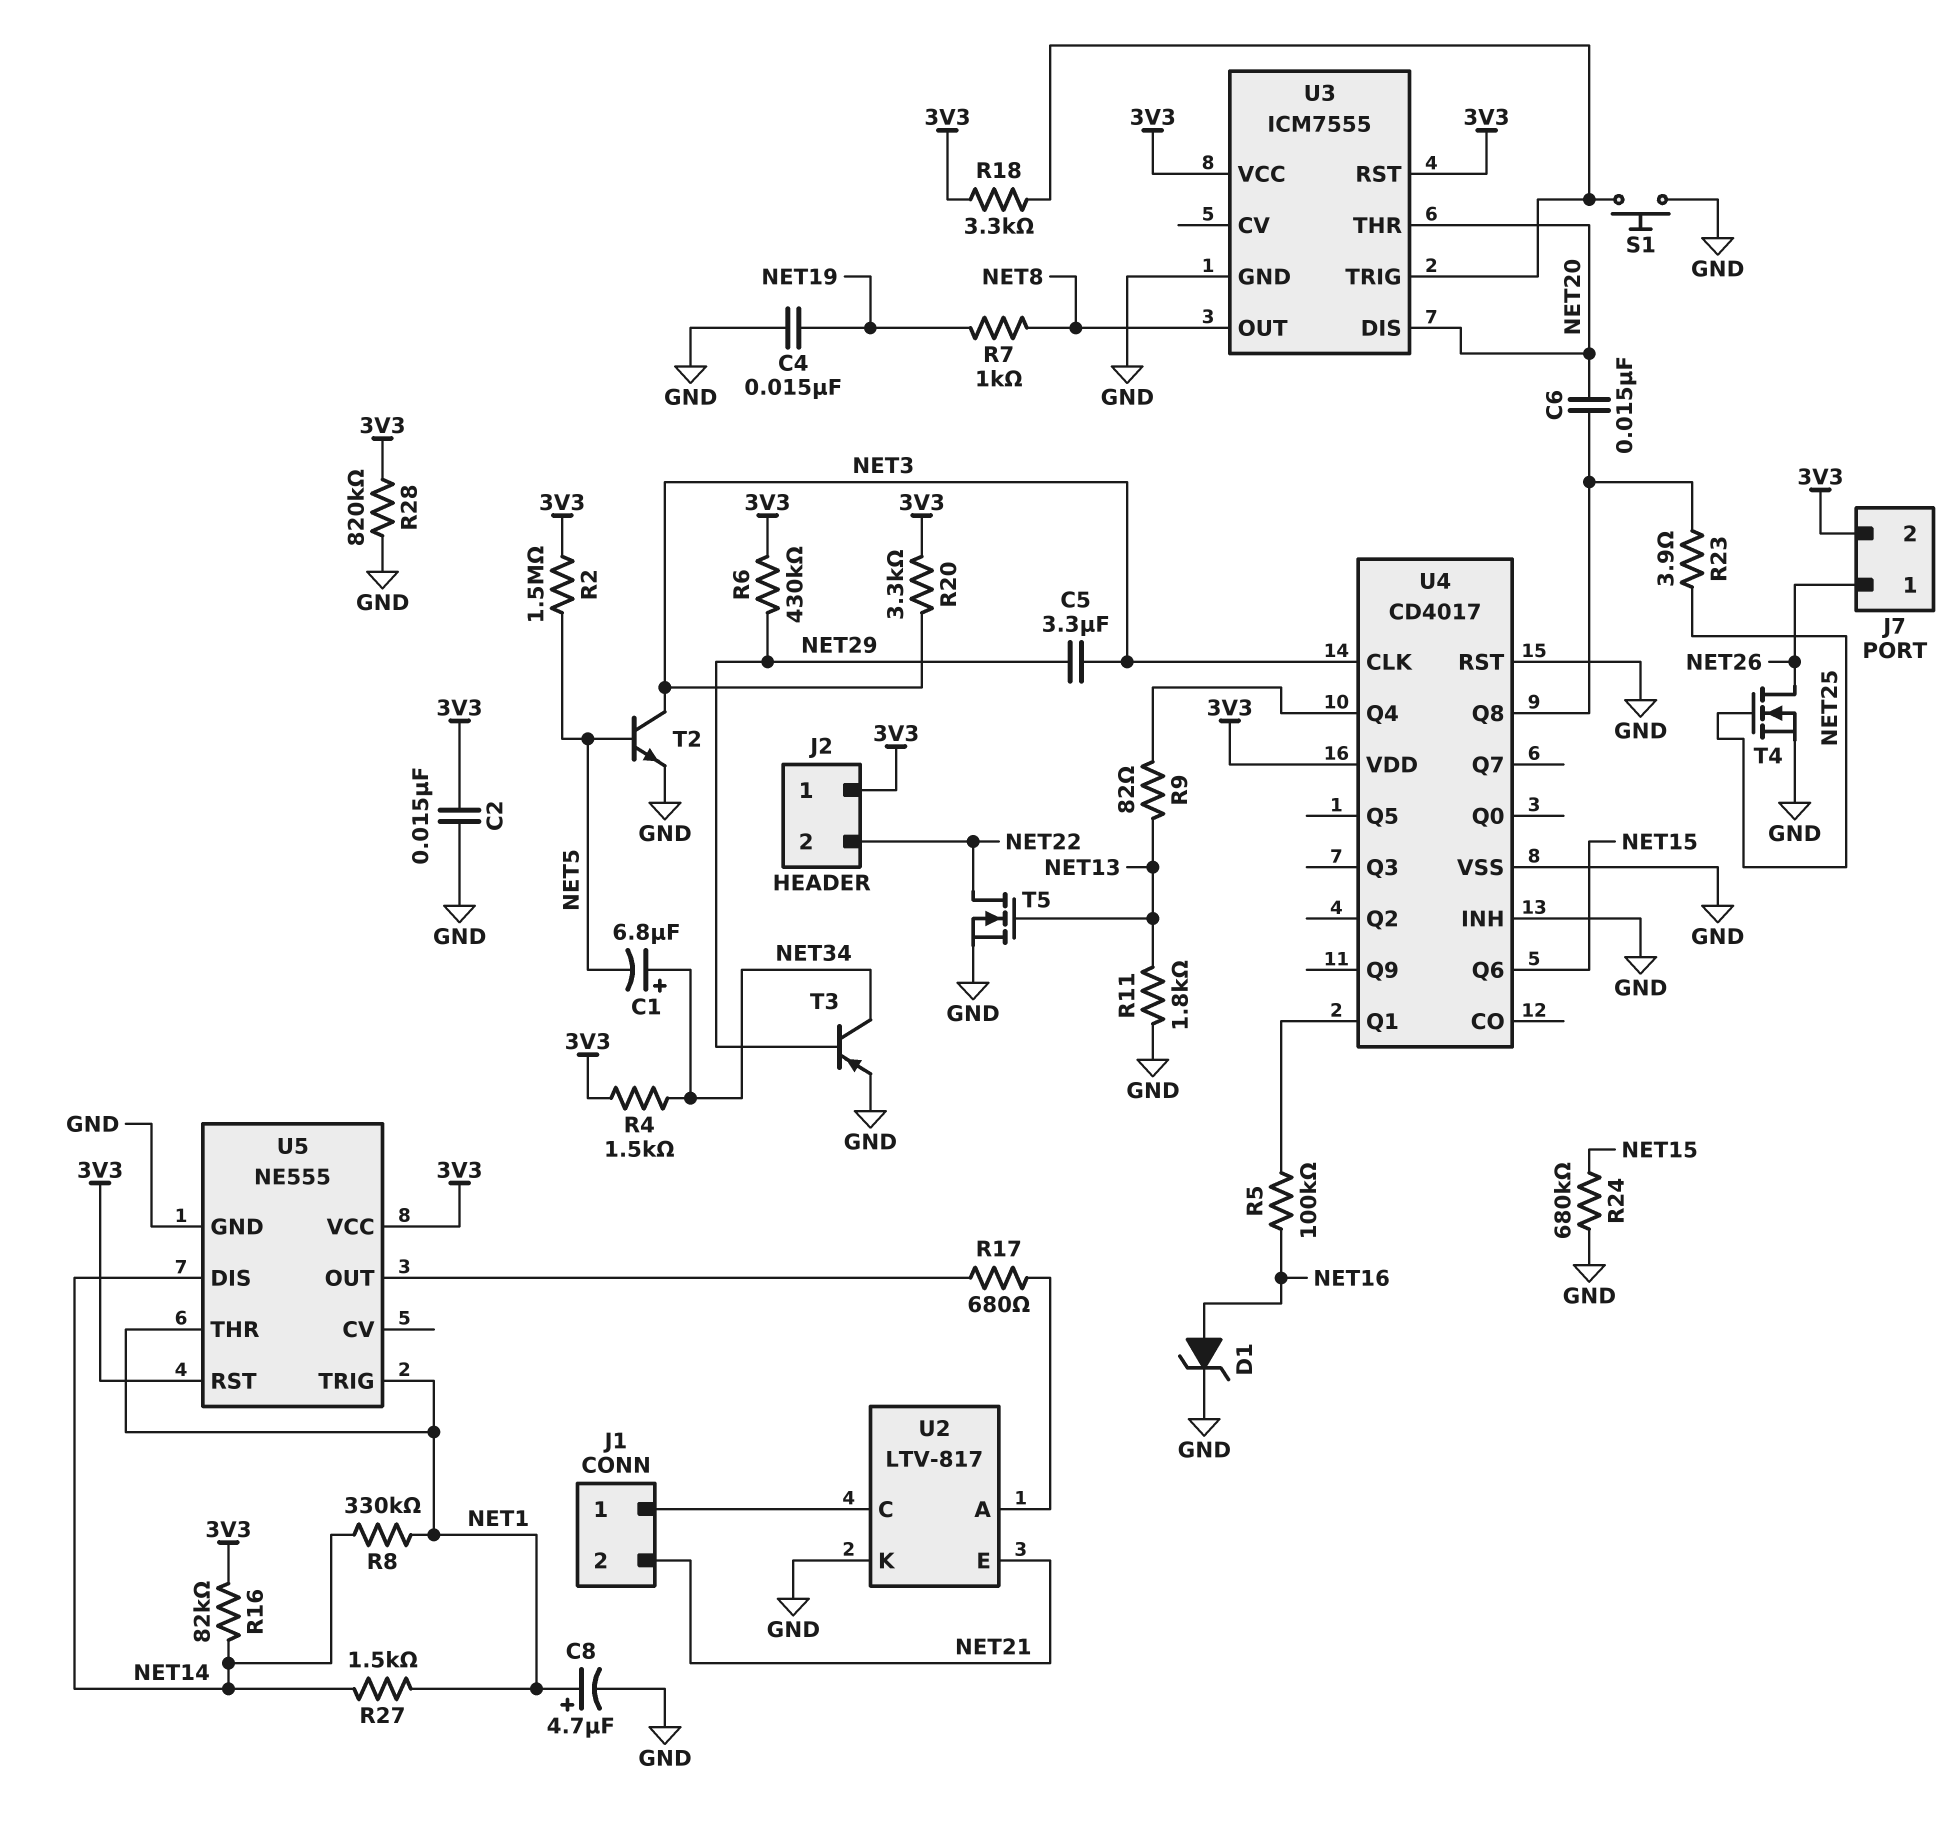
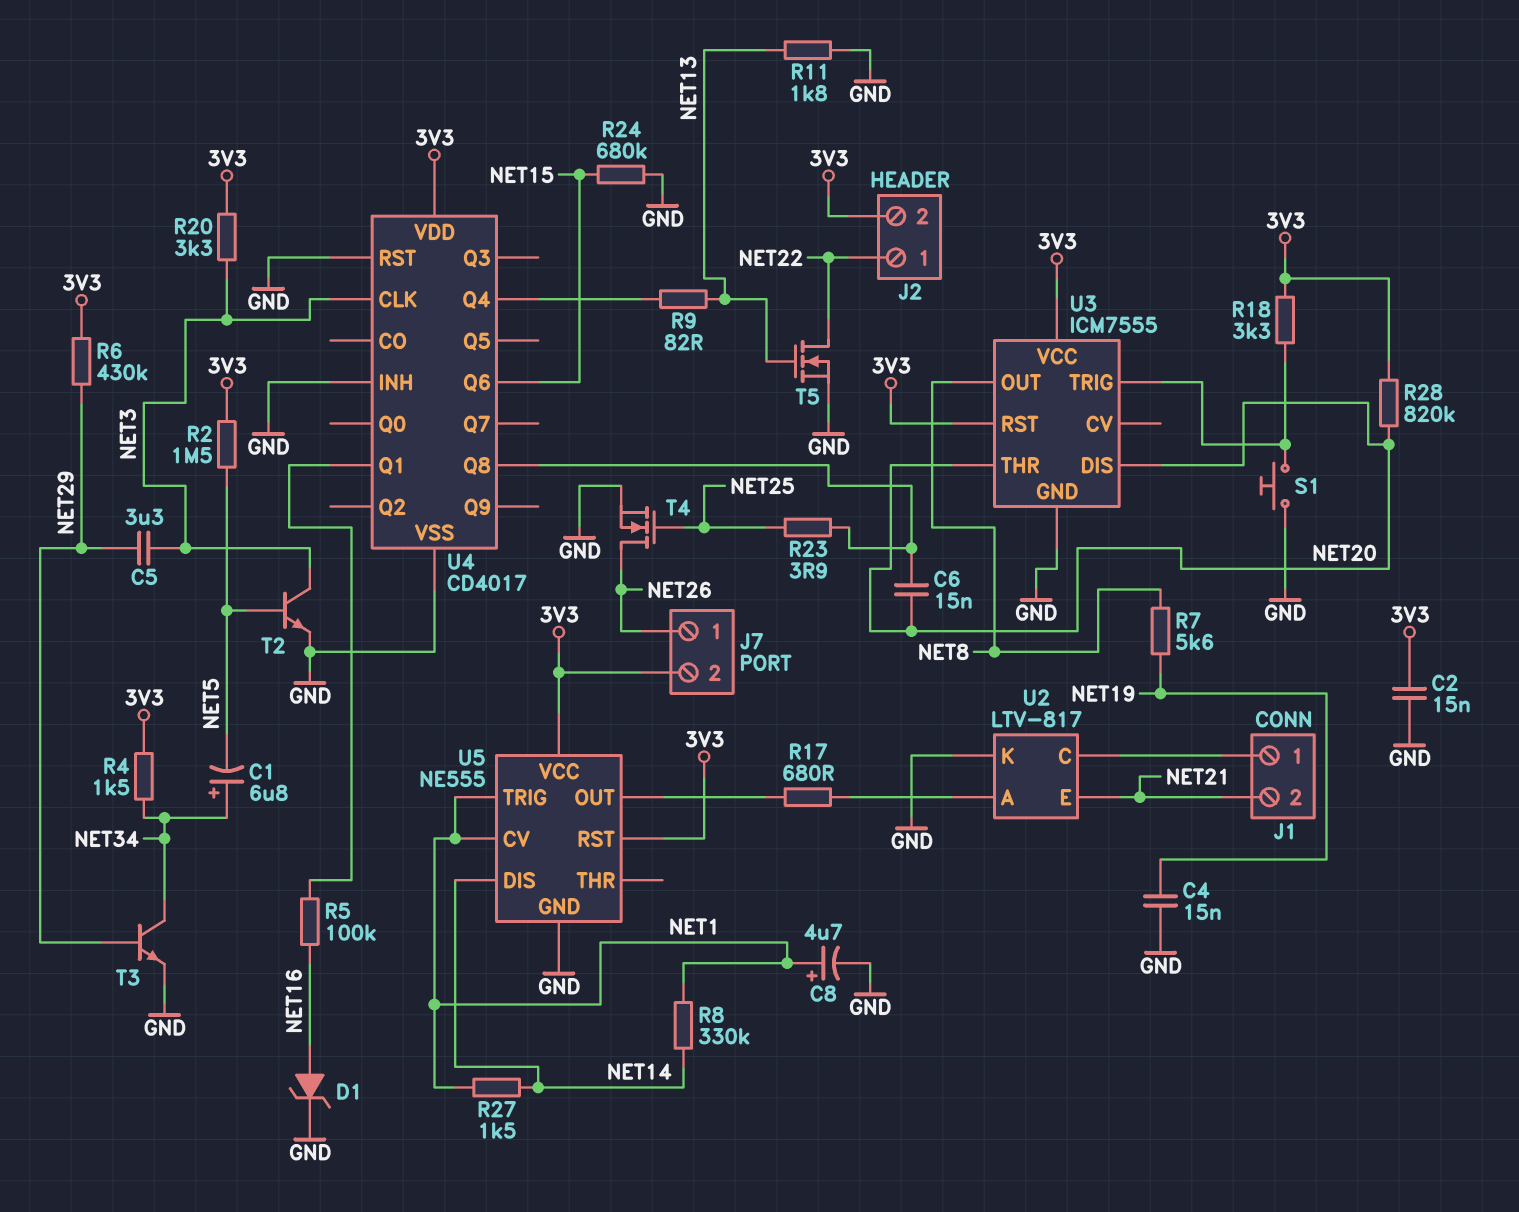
J2 pin 1: 3V3 -> NET22
J2 pin 2: NET22 -> 3V3
R7: 1k (NET8, NET19) -> 5.6k (NET8, NET19)
R16: 82k (3V3, NET14) -> none
R28: 820k (3V3, GND) -> 820k (3V3, NET20)
T3: PNP (B NET29, C NET34, E GND) -> NPN (B NET29, C NET34, E GND)
U5 pin CV: none -> NET1
U5 pin THR: NET1 -> none

